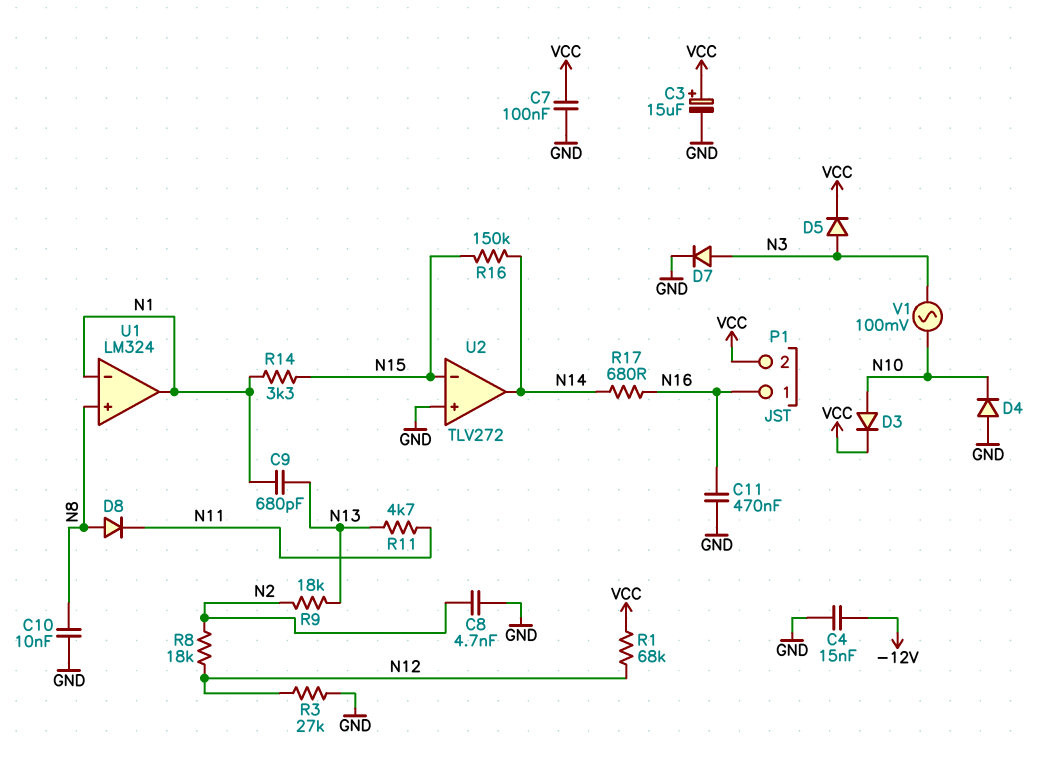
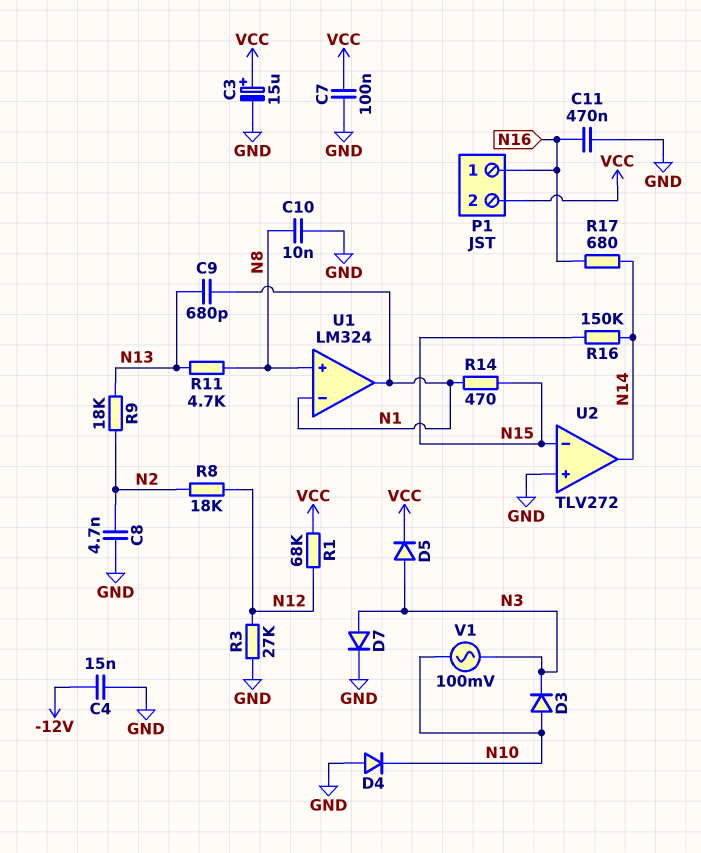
D3: diode (A N10, K VCC) -> diode (A N10, K N3)
D8: diode (A N8, K N11) -> none
R11: 4.7k (N11, N13) -> 4.7k (N8, N13)
R14: 3.3k (N1, N15) -> 470 (N1, N15)

